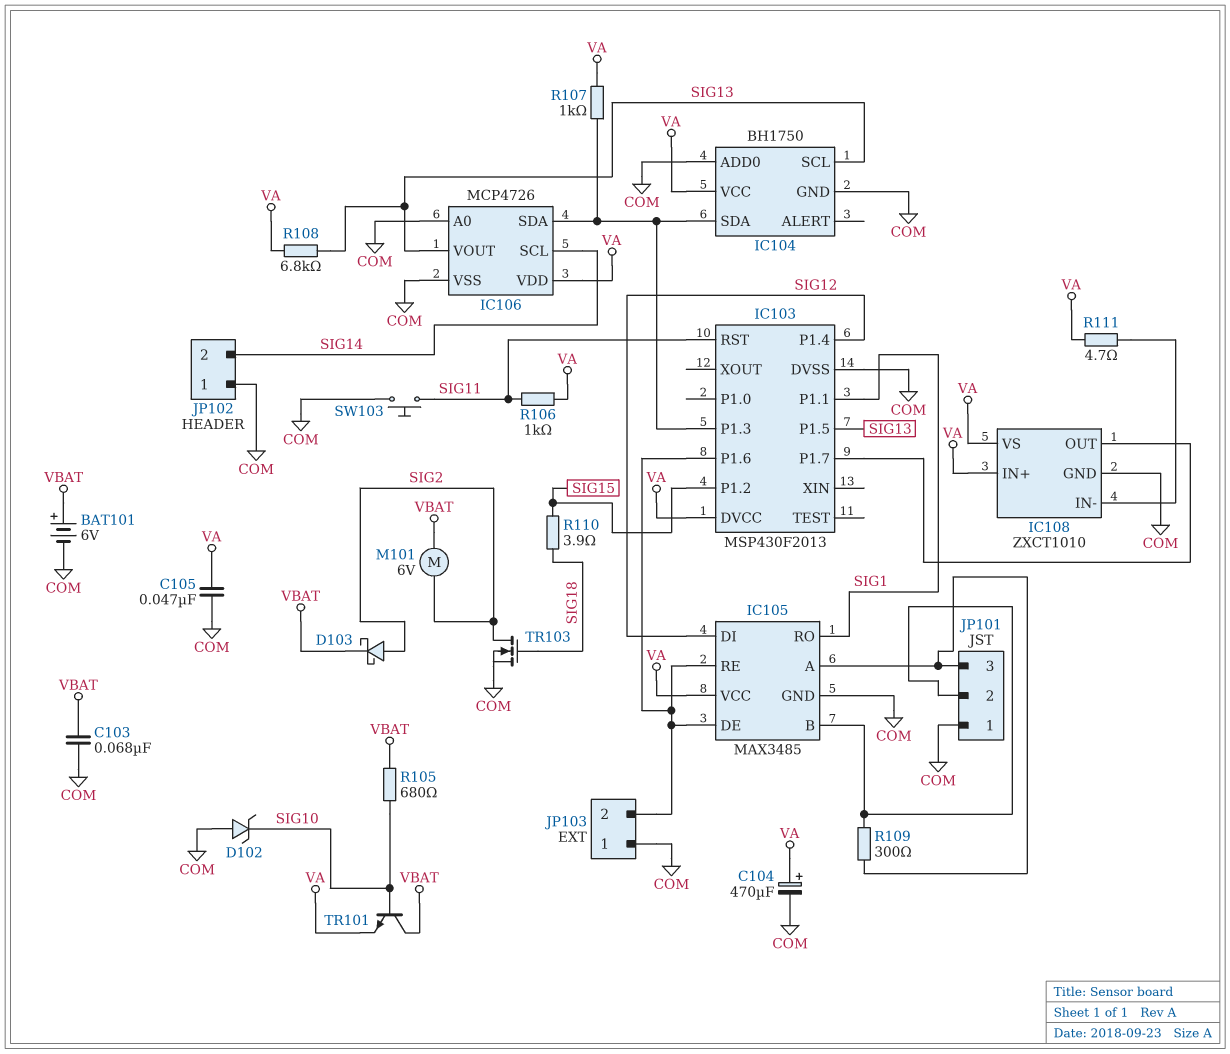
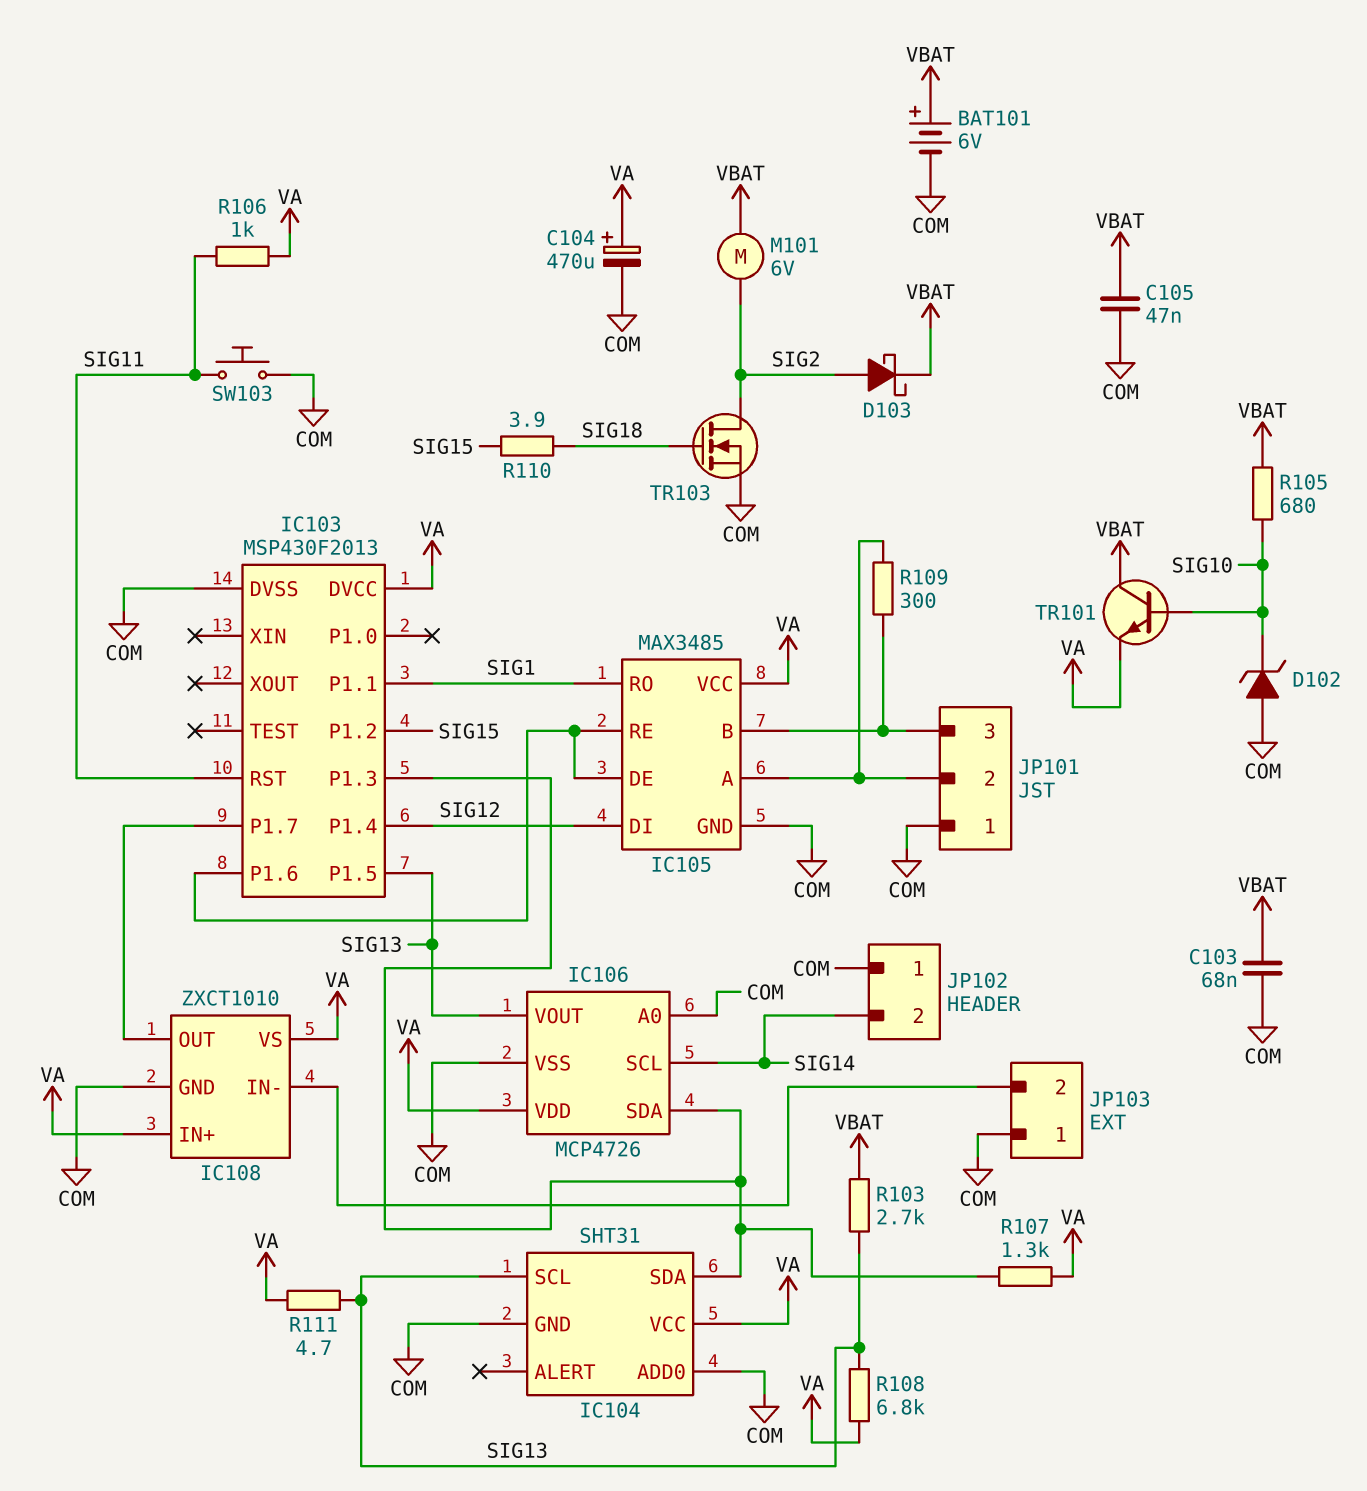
C105: 47nF (COM, VA) -> 47nF (COM, VBAT)
IC104: BH1750 -> SHT31
JP101 pin 2: IC105/B -> IC105/A
JP101 pin 3: IC105/A -> IC105/B
JP103 pin 2: IC103/P1.6 -> IC108/IN-
R103: none -> 2.7k (SIG13, VBAT)
R107: 1k (IC103/P1.3, VA) -> 1.3k (IC103/P1.3, VA)
R111: 4.7 (IC108/IN-, VA) -> 4.7 (SIG13, VA)

